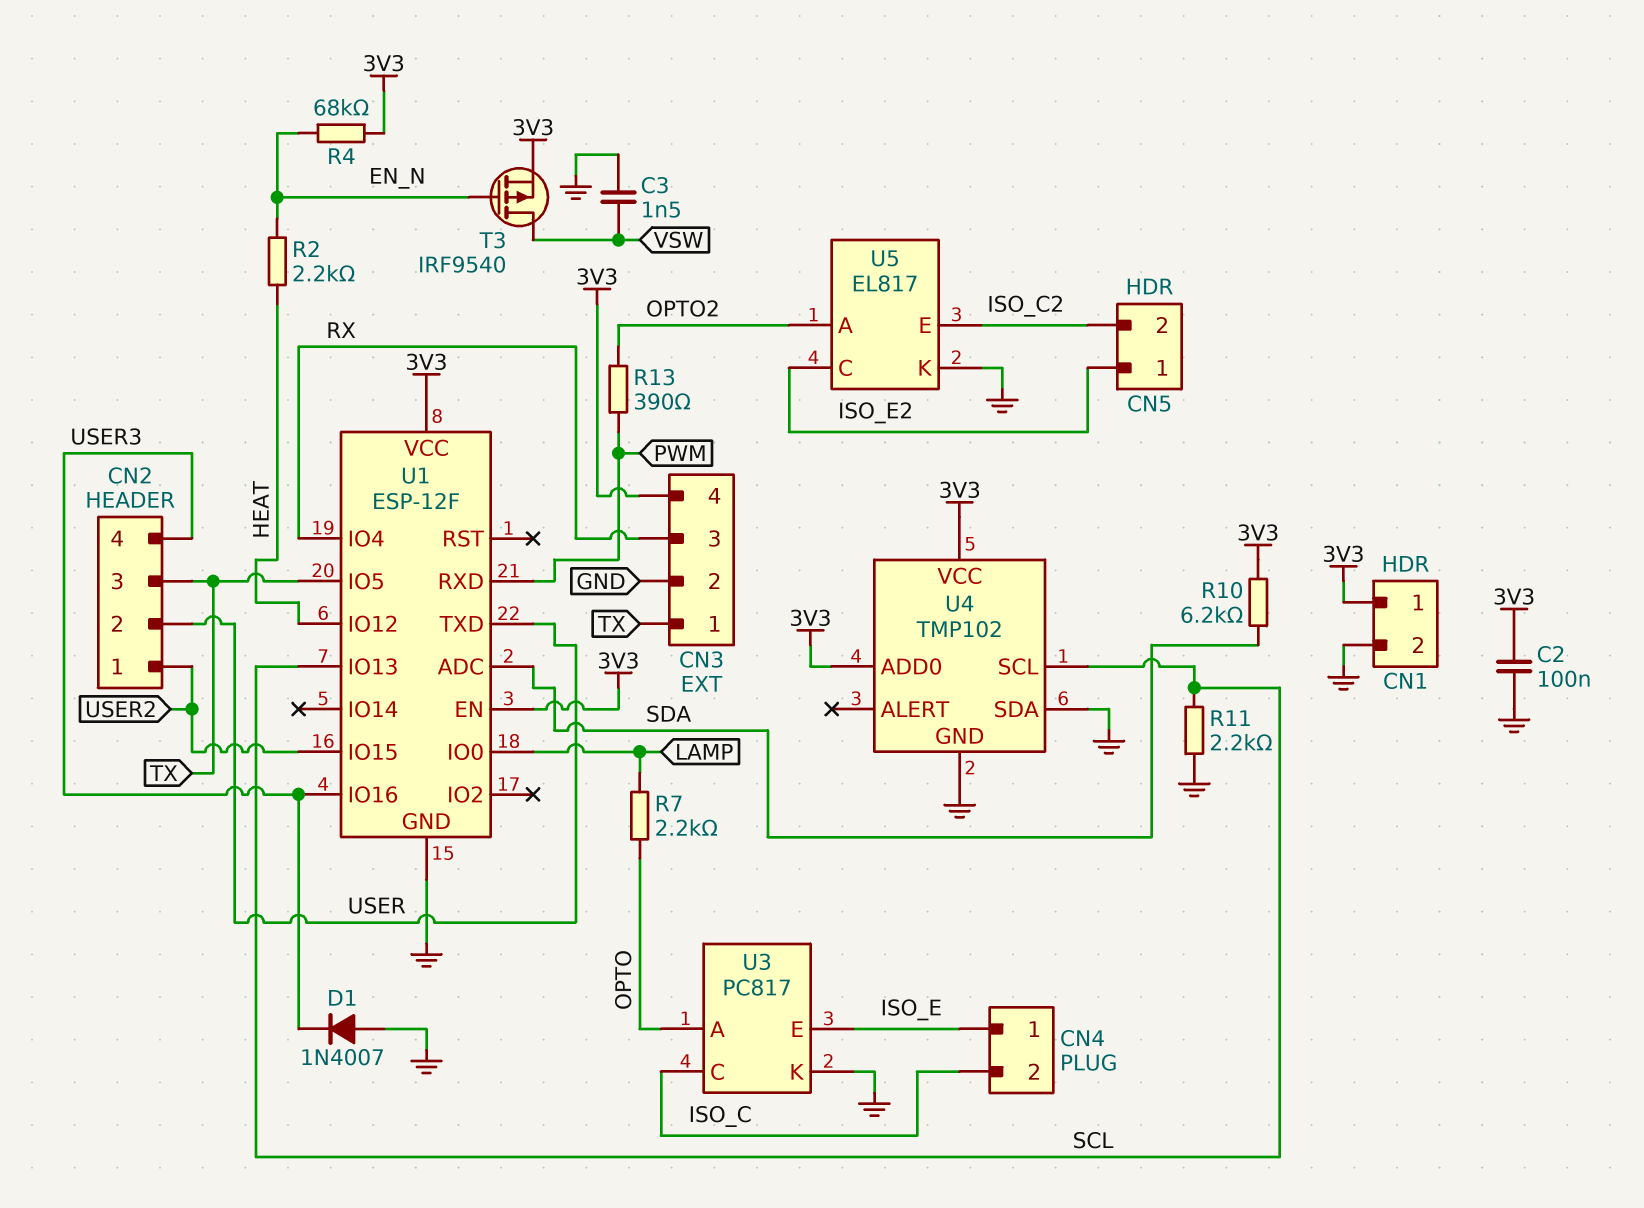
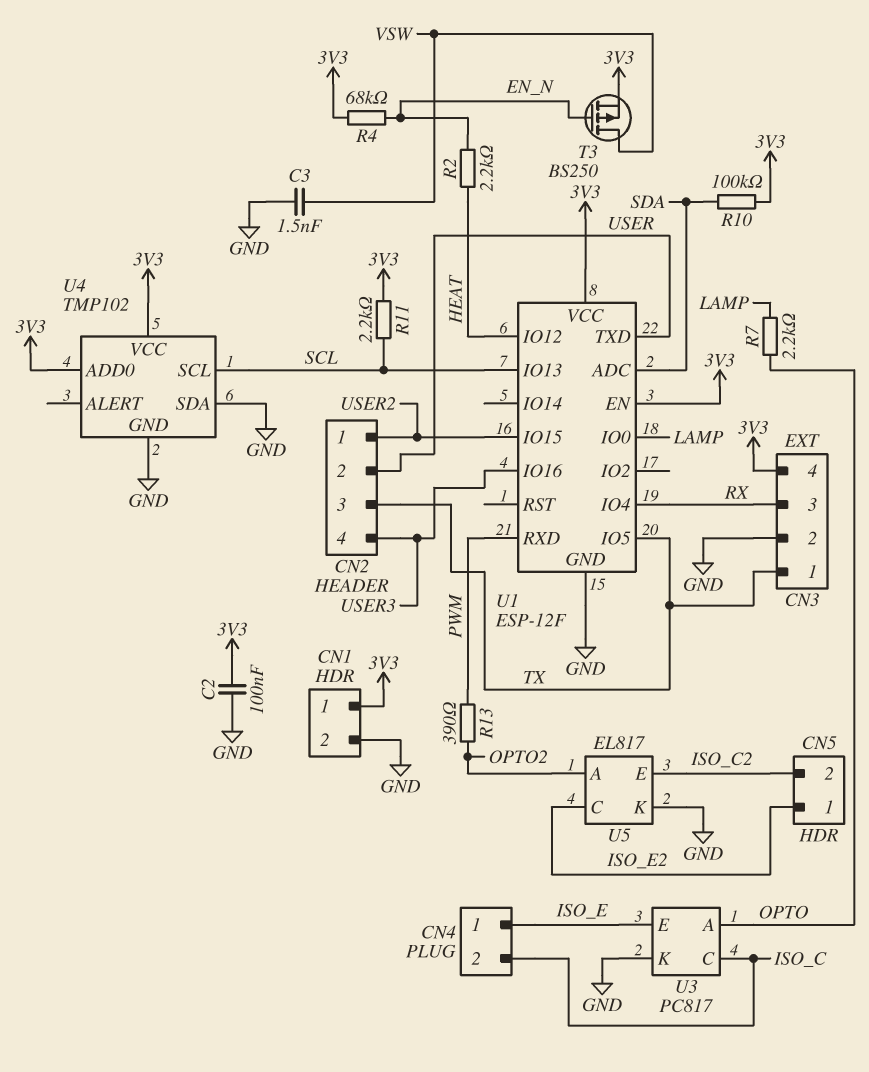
D1: diode 1N4007 (A GND, K USER3) -> none
R10: 6.2k (3V3, SDA) -> 100k (3V3, SDA)
R11: 2.2k (GND, SCL) -> 2.2k (3V3, SCL)
T3: PMOS IRF9540 (G EN_N, D VSW, S 3V3) -> PMOS BS250 (G EN_N, D VSW, S 3V3)

